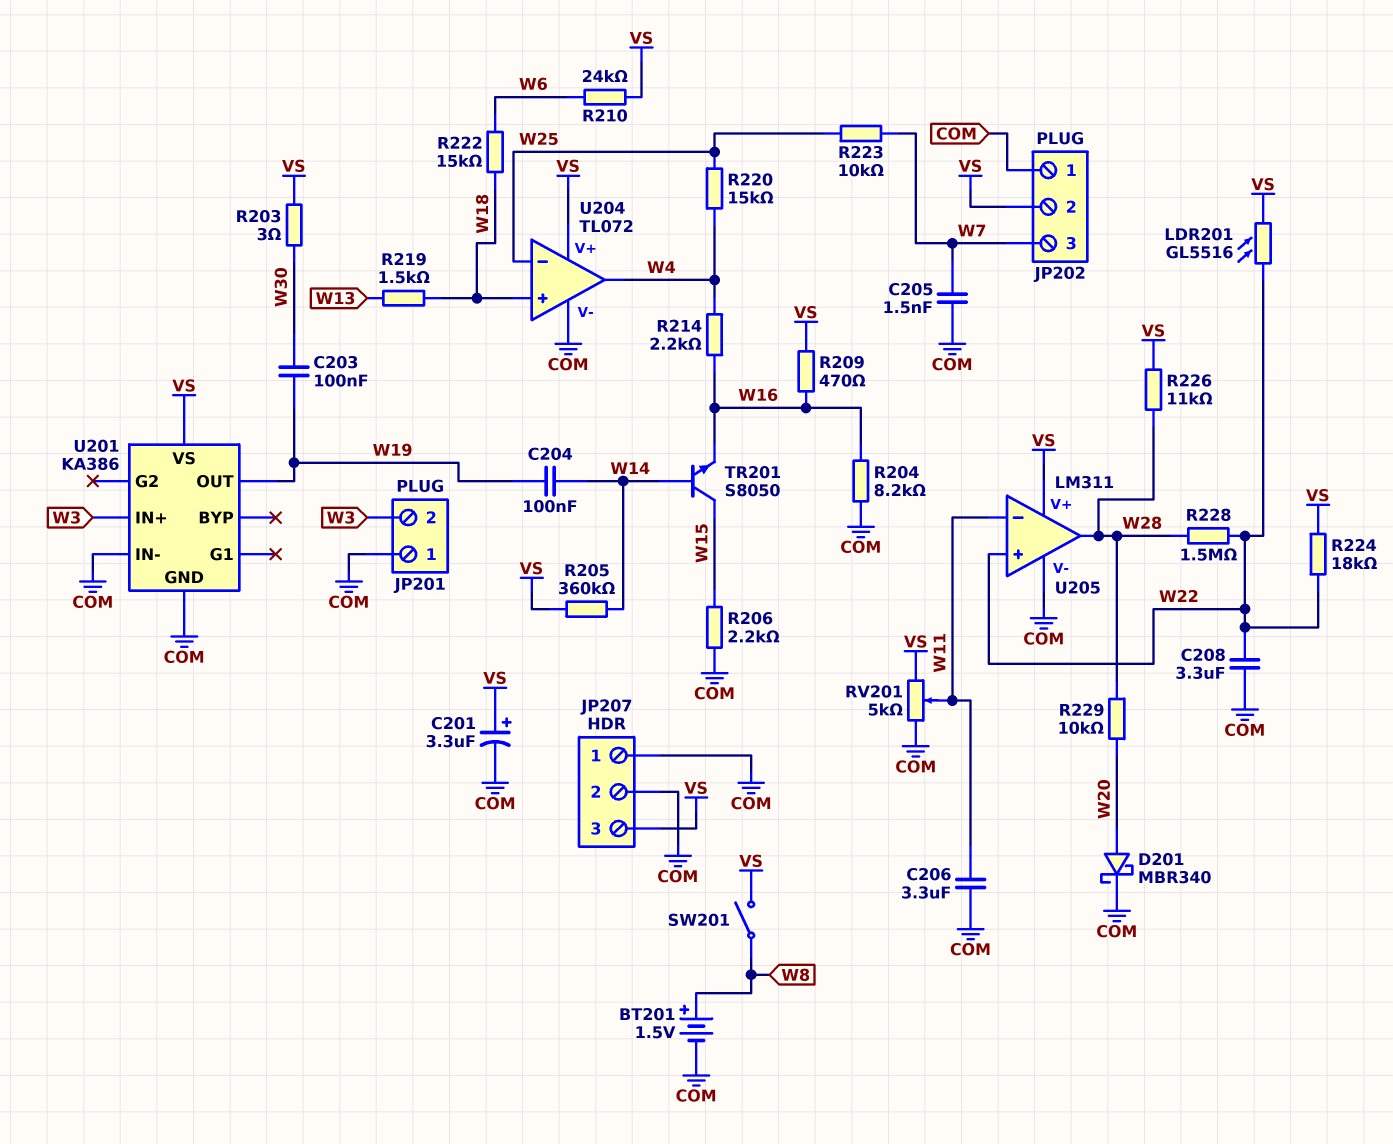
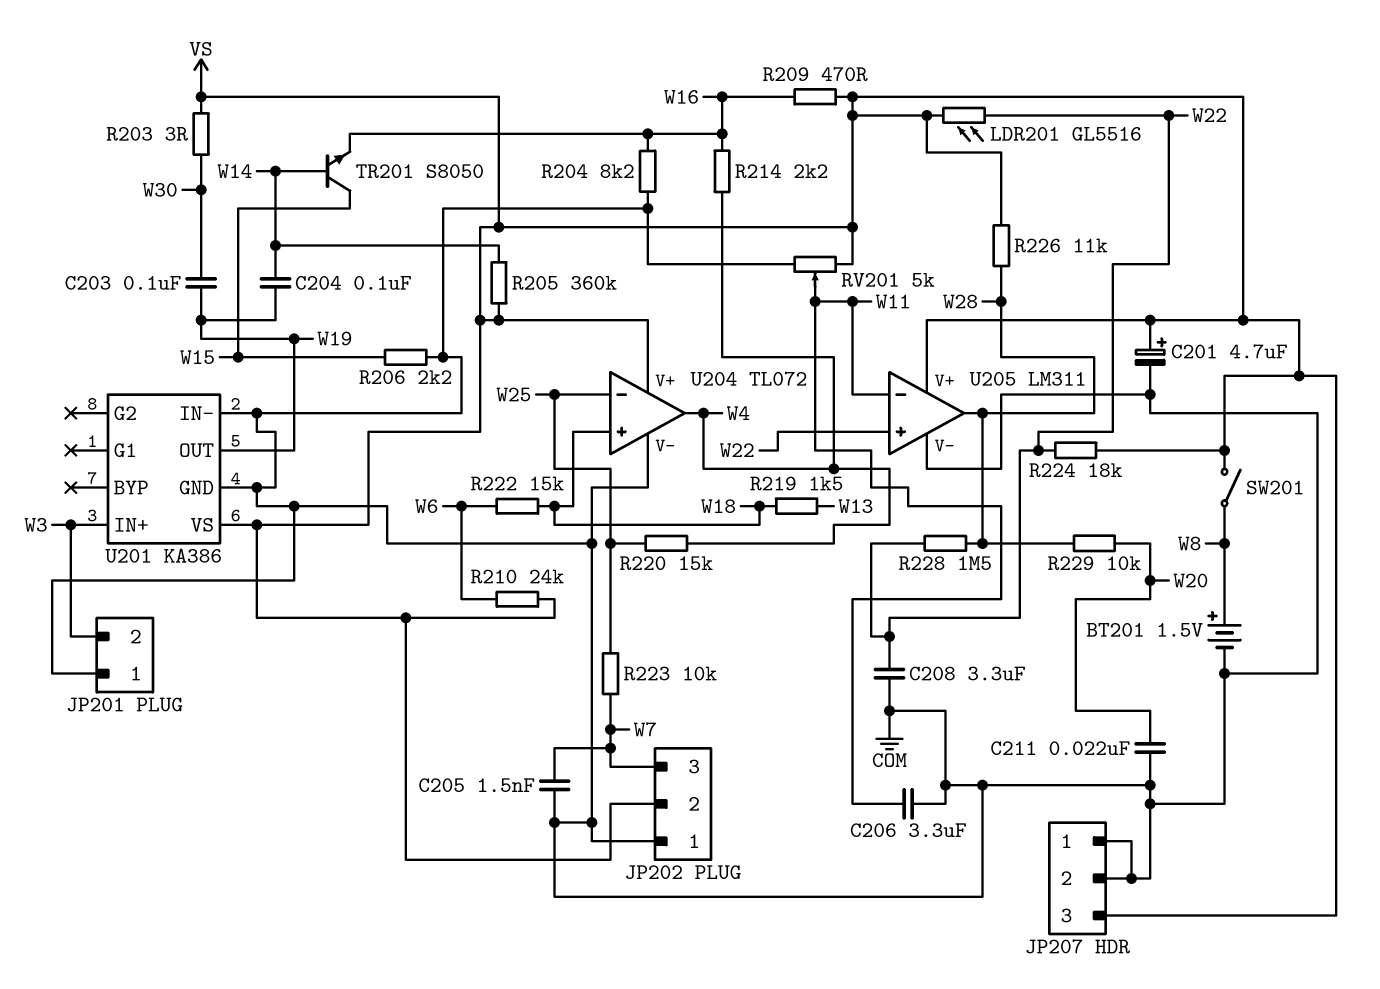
C201: 3.3uF (plus VS, minus COM) -> 4.7uF (plus VS, minus COM)
C211: none -> 22nF (COM, W20)
D201: schottky MBR340 (A W20, K COM) -> none

